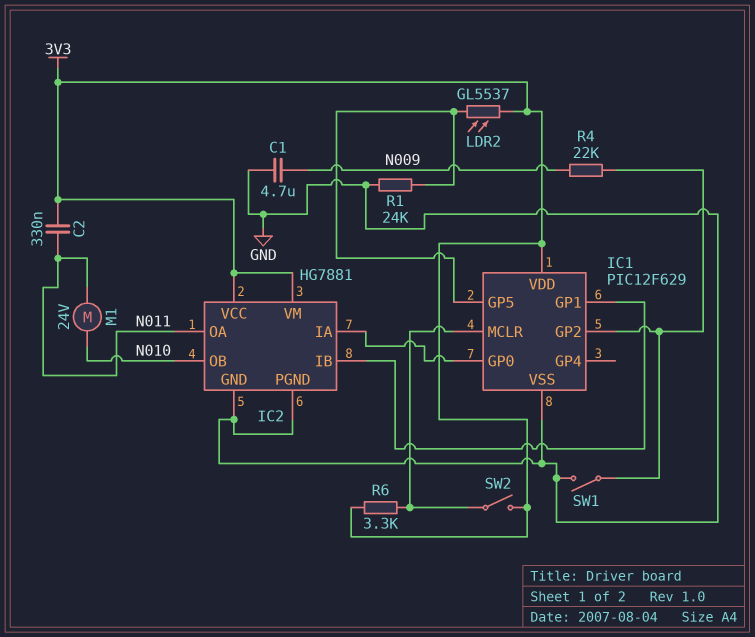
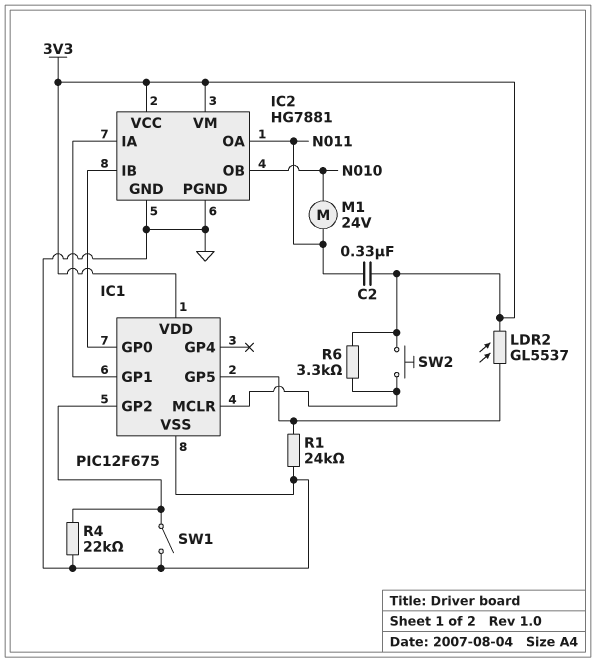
C1: 4.7uF (GND, N009) -> none
IC1: PIC12F629 -> PIC12F675
IC2 pin IA: IC1/GP0 -> IC1/GP1
IC2 pin IB: IC1/GP1 -> IC1/GP0
R4: 22k (IC1/GP2, N009) -> 22k (GND, IC1/GP2)
SW2: switch (3V3, IC1/MCLR) -> button (3V3, IC1/MCLR)

